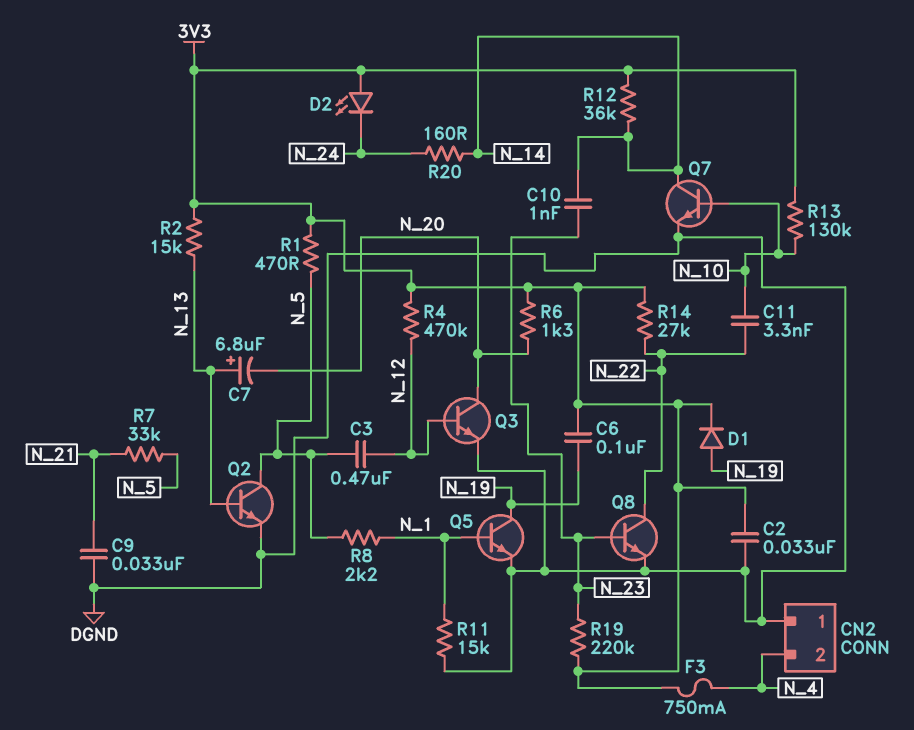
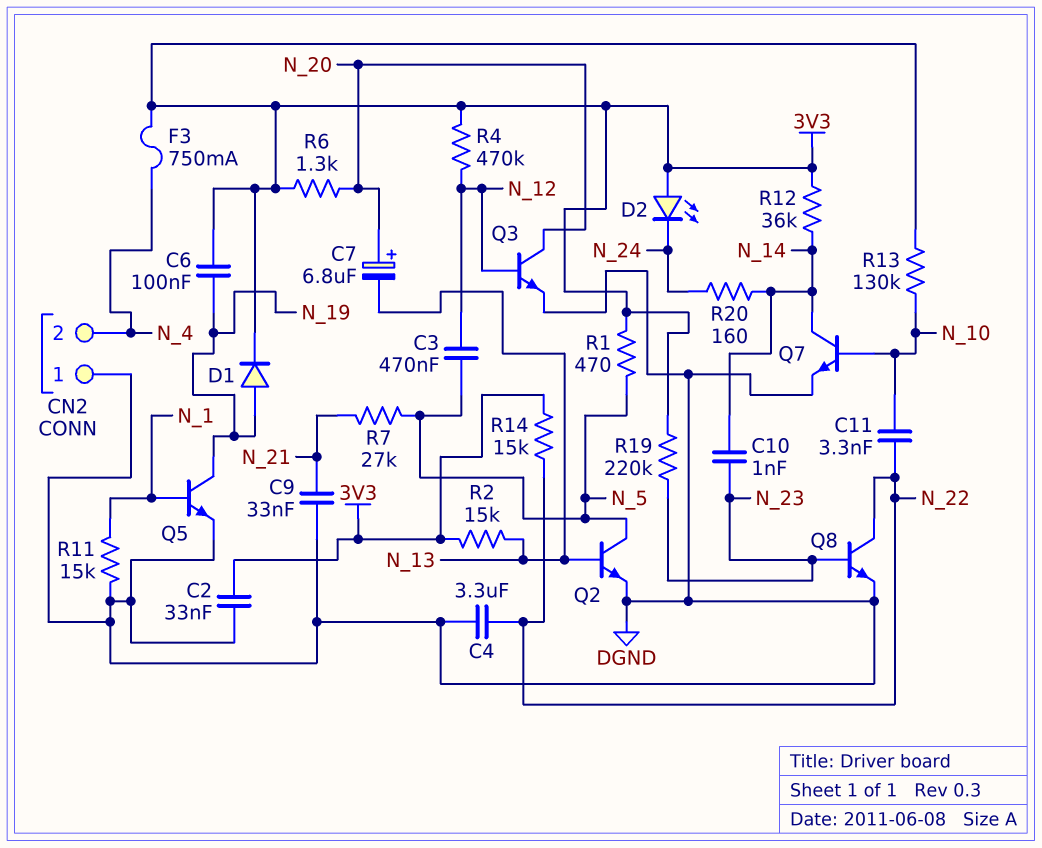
C4: none -> 3.3uF (DGND, N_22)
C7: 6.8uF (plus N_13, minus N_20) -> 6.8uF (plus N_20, minus N_13)
R7: 33k (N_5, N_21) -> 27k (N_5, N_21)
R8: 2.2k (N_1, N_5) -> none
R14: 27k (3V3, N_22) -> 15k (3V3, N_22)

